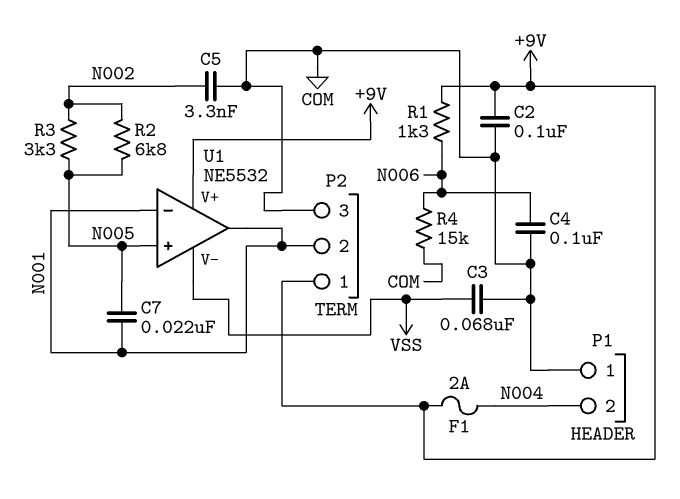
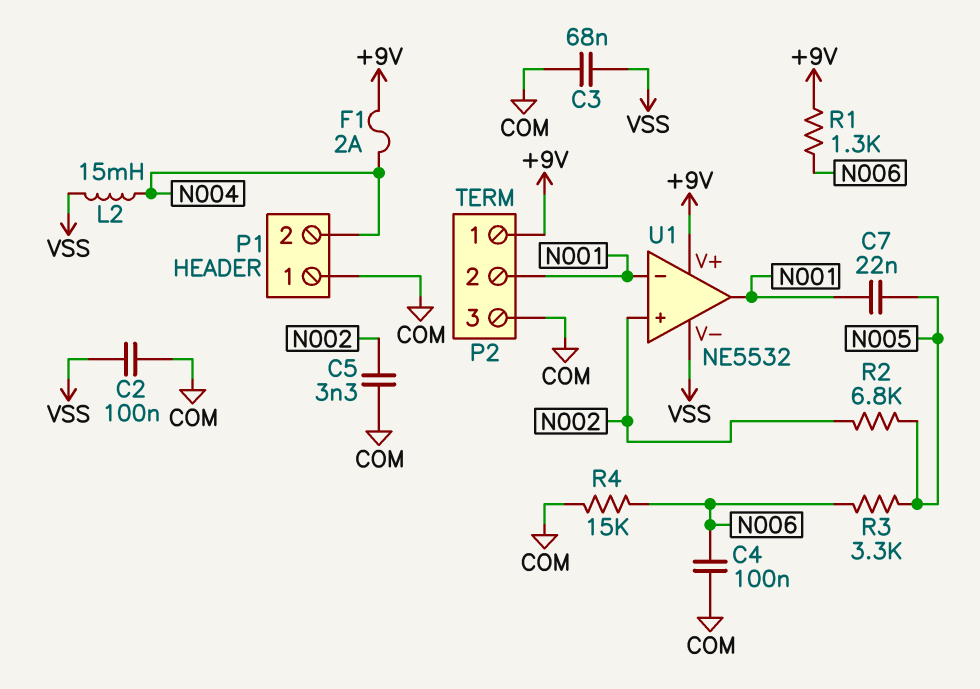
C2: 100nF (+9V, COM) -> 100nF (COM, VSS)
L2: none -> 15mH (N004, VSS)
R3: 3.3k (N002, N005) -> 3.3k (N005, N006)
U1 pin in+: N005 -> N002

